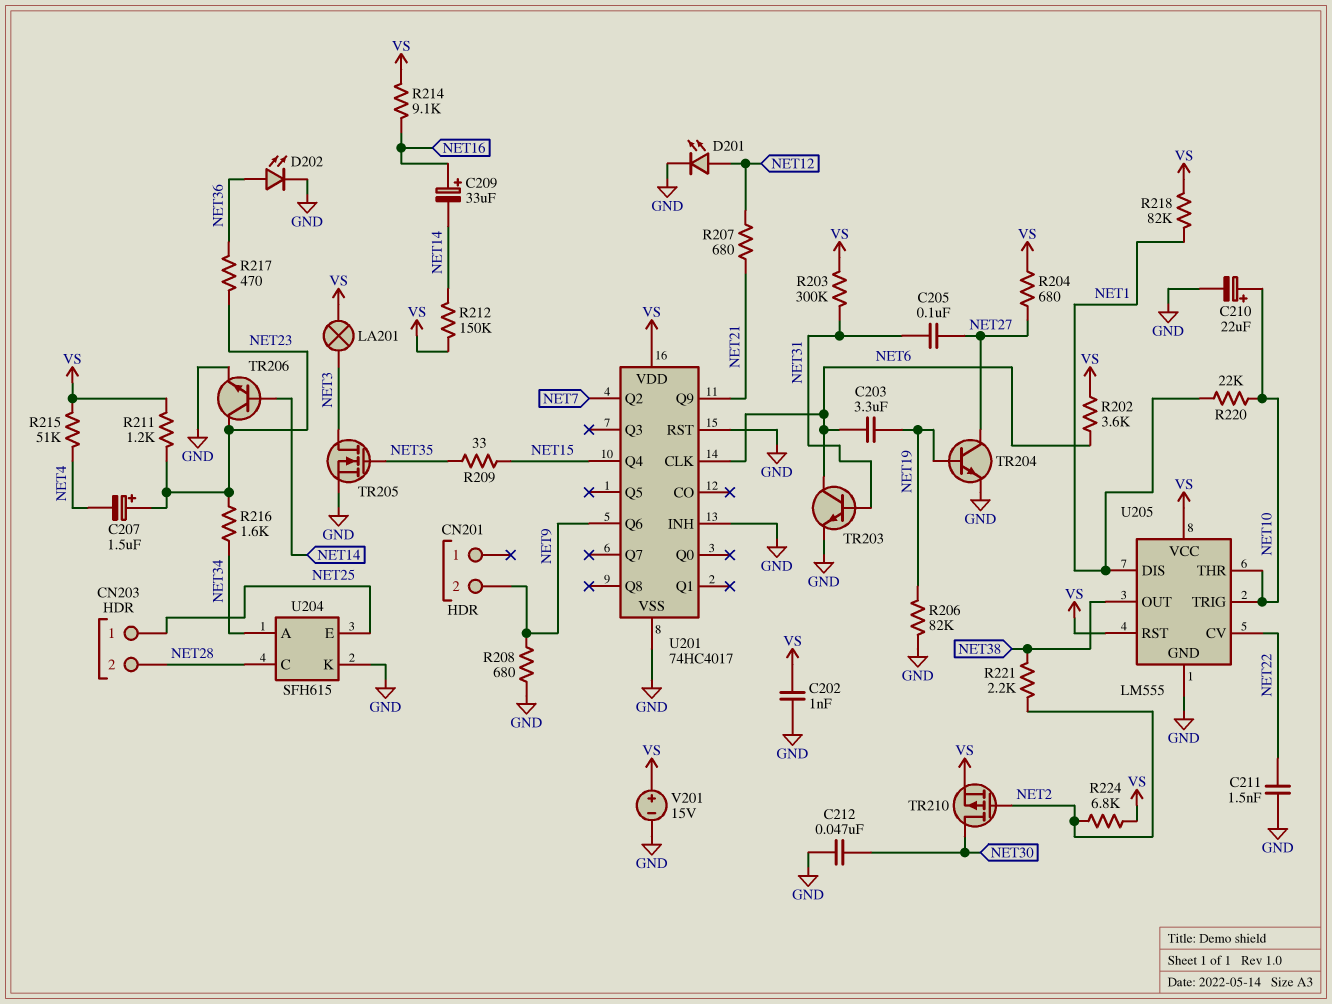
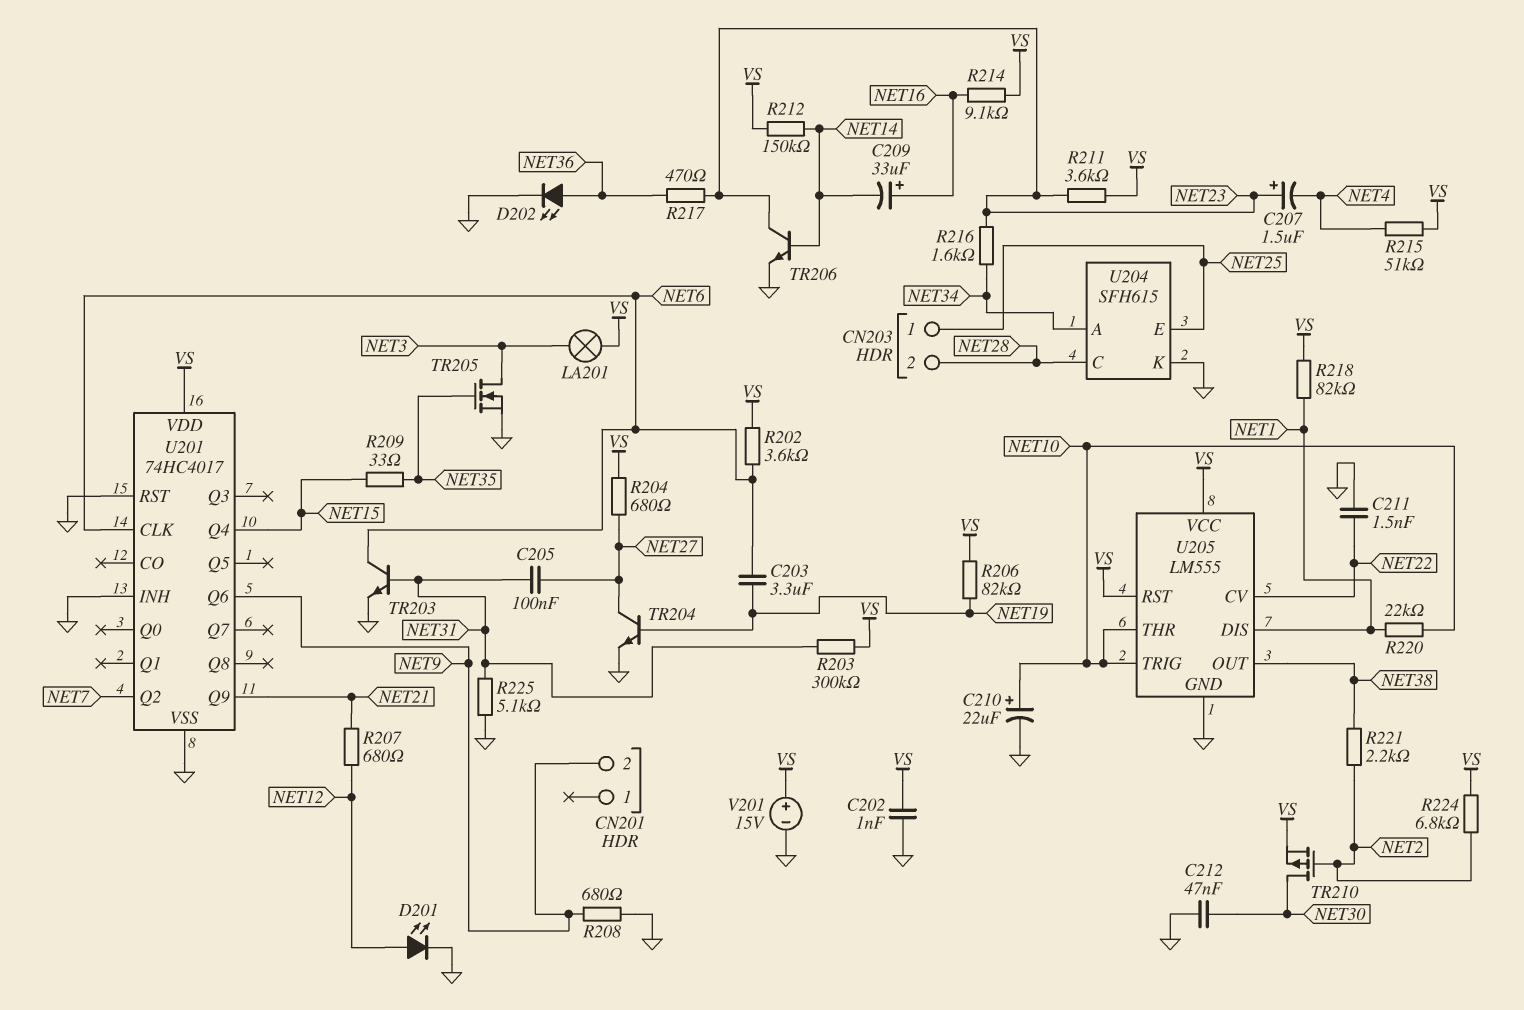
R206: 82k (GND, NET19) -> 82k (NET19, VS)
R211: 1.2k (NET23, VS) -> 3.6k (NET23, VS)
R225: none -> 5.1k (GND, NET31)

